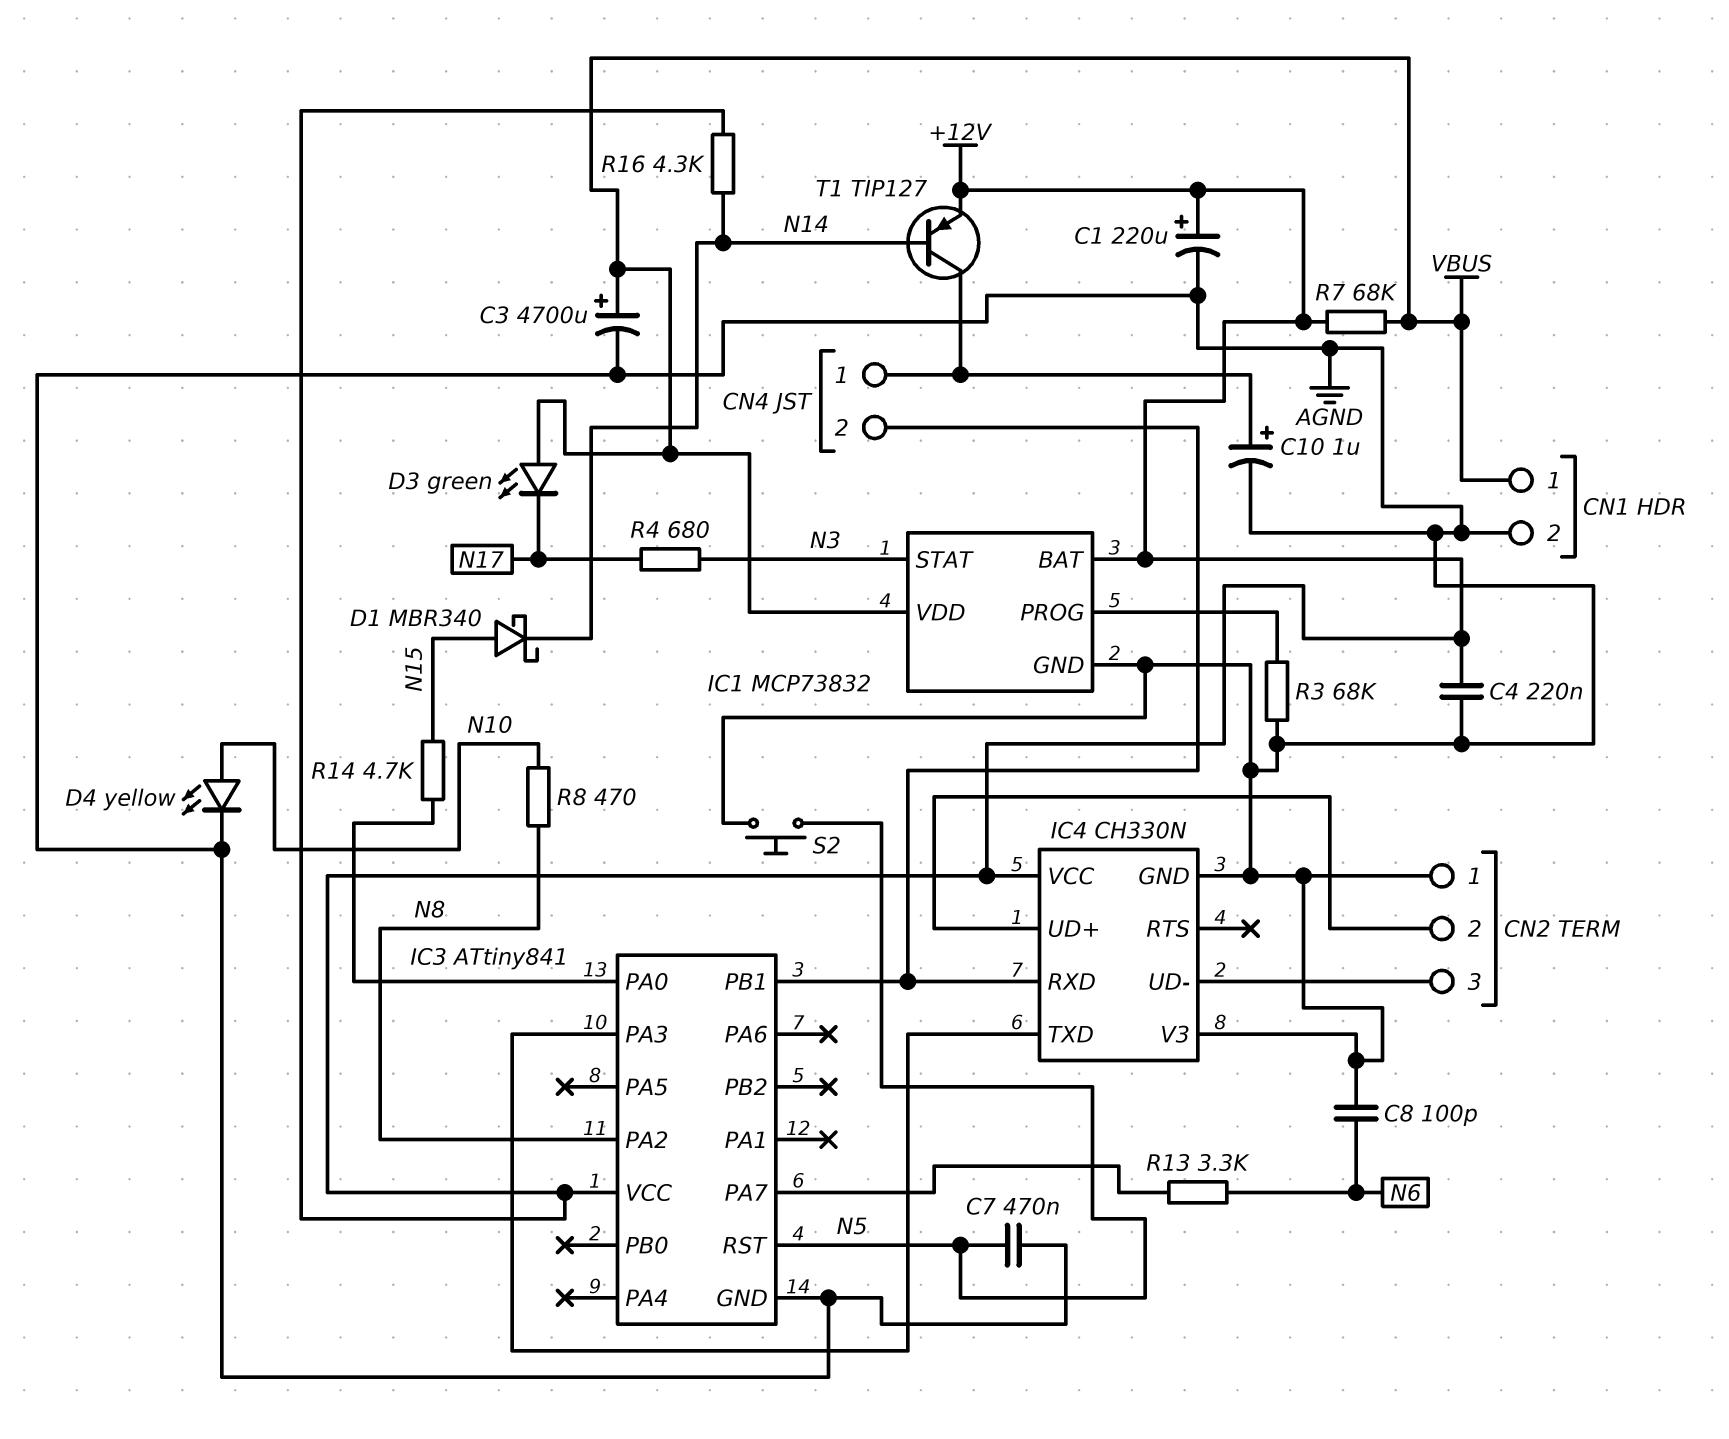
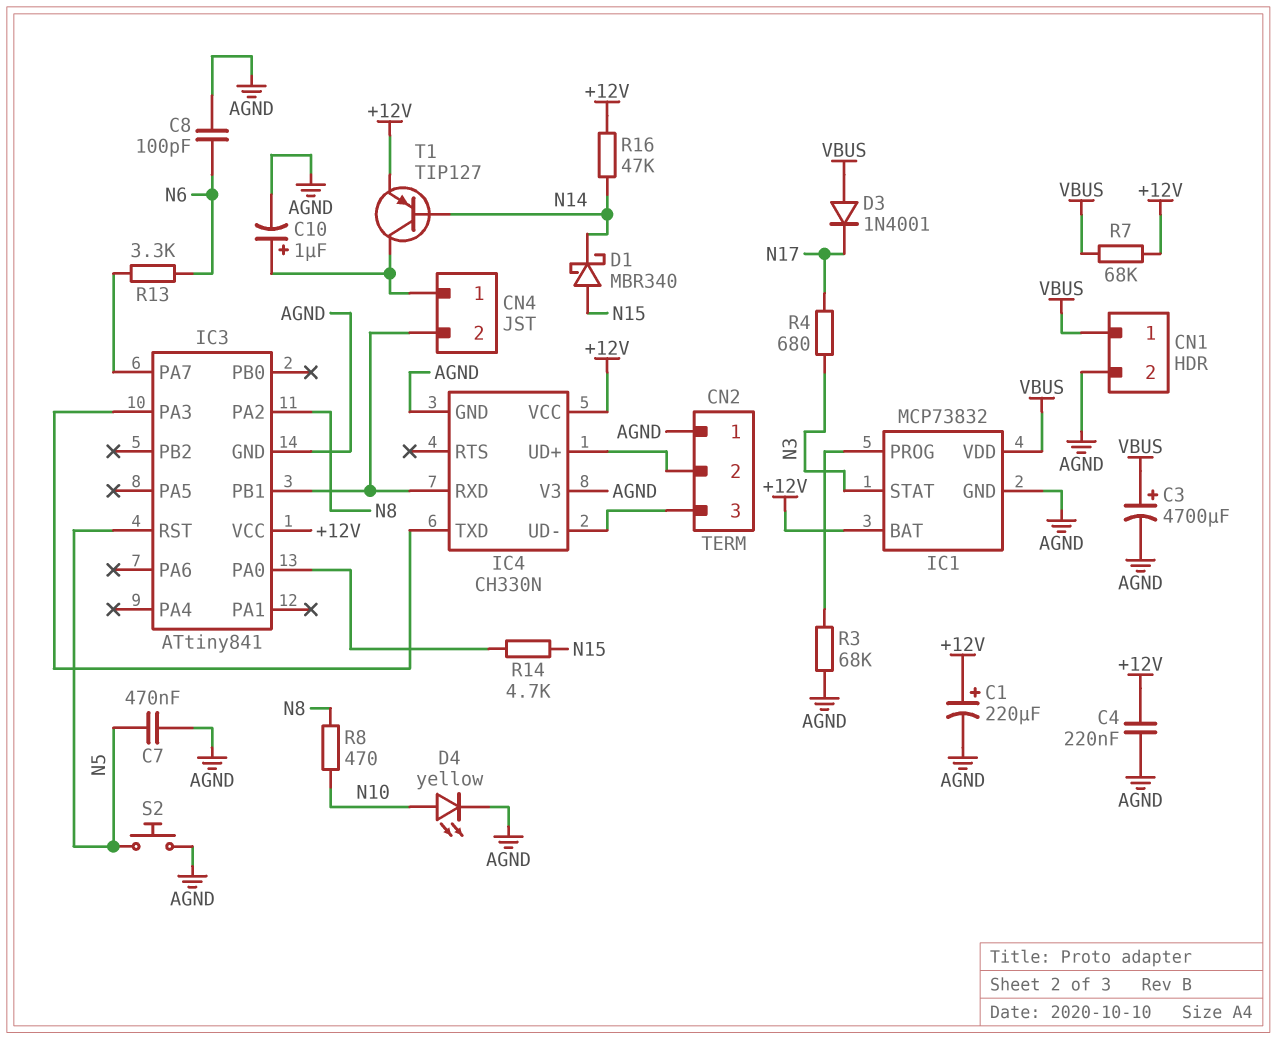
D3: LED green (A VBUS, K N17) -> diode 1N4001 (A VBUS, K N17)
R16: 4.3k (+12V, N14) -> 47k (+12V, N14)

